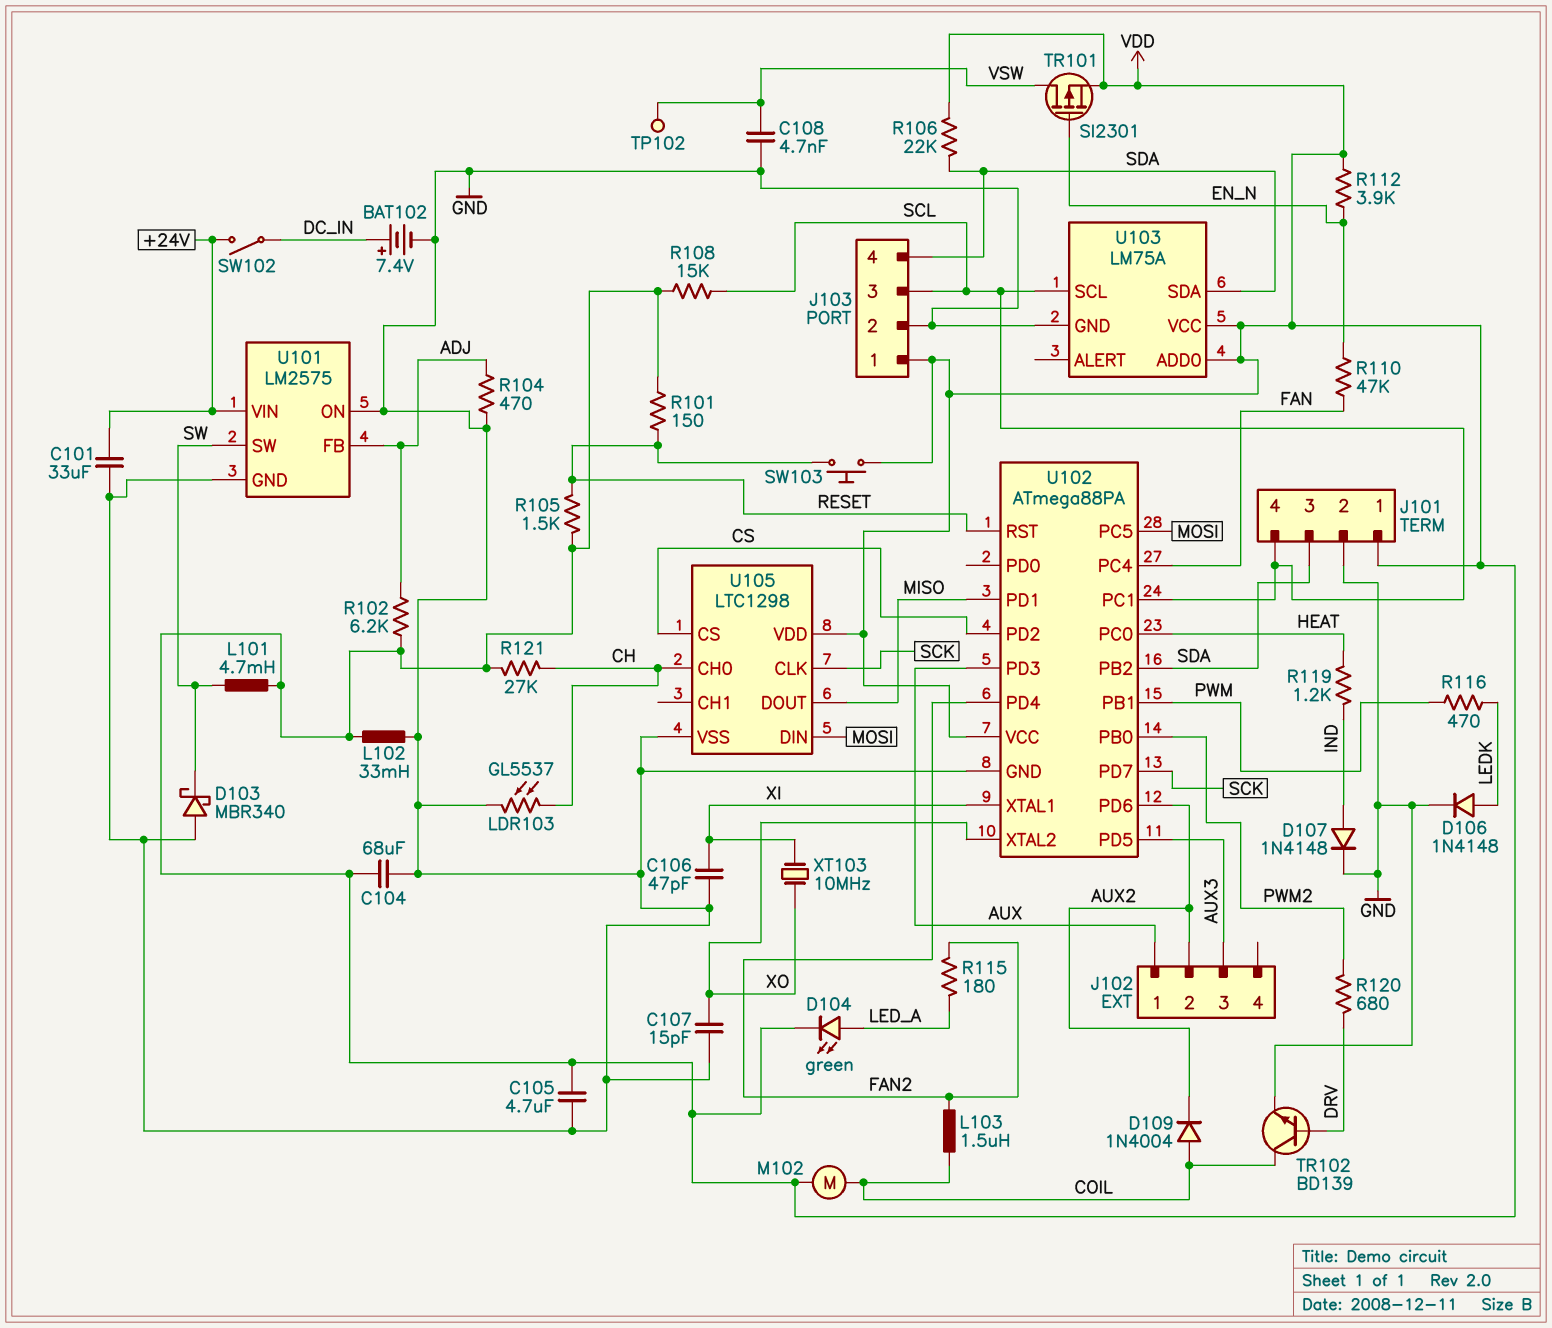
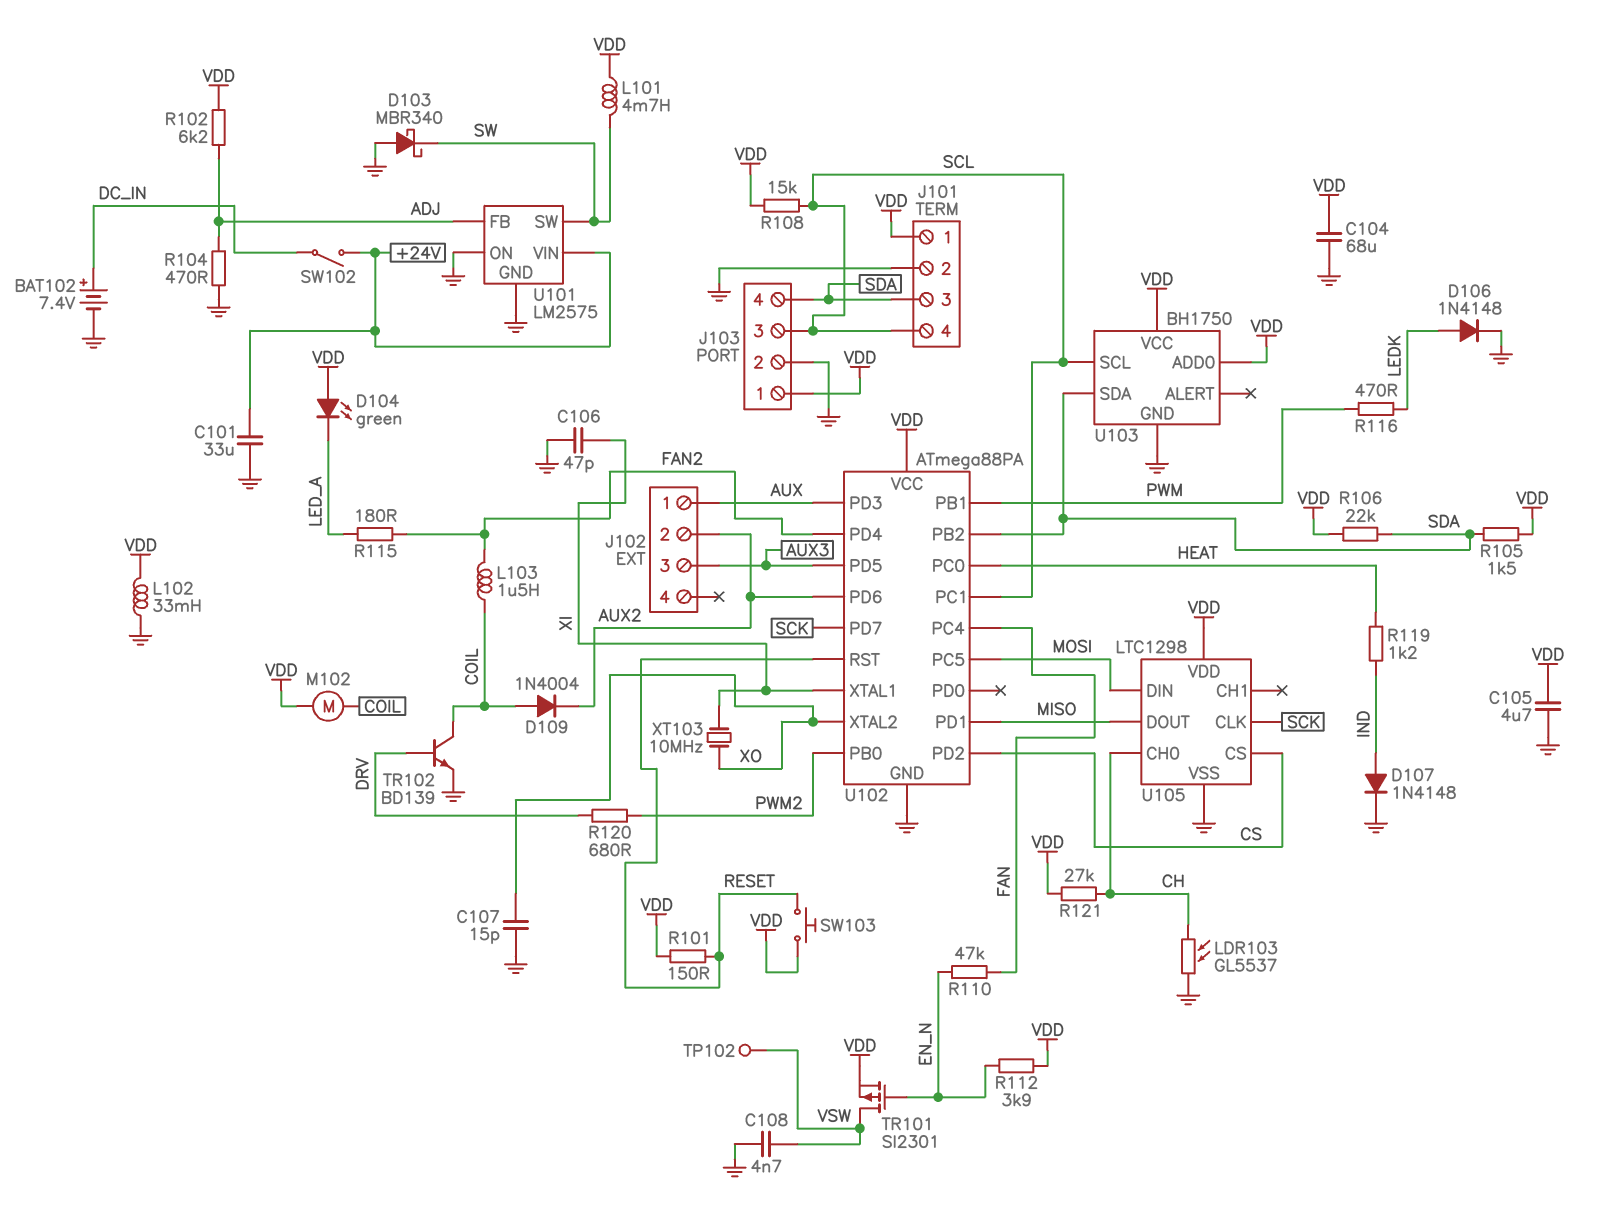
D104: LED green (A LED_A, K VDD) -> LED green (A VDD, K LED_A)
R105: 1.5k (RESET, VDD) -> 1.5k (SDA, VDD)
U103: LM75A -> BH1750

